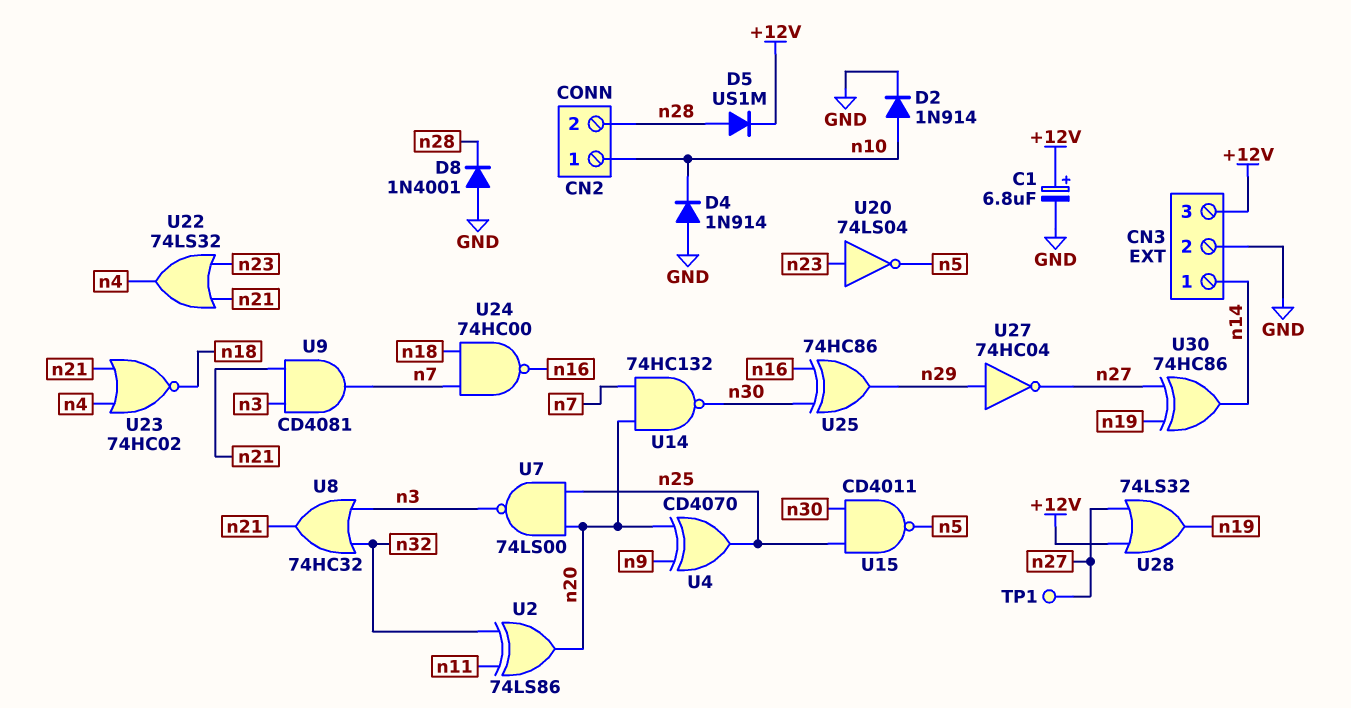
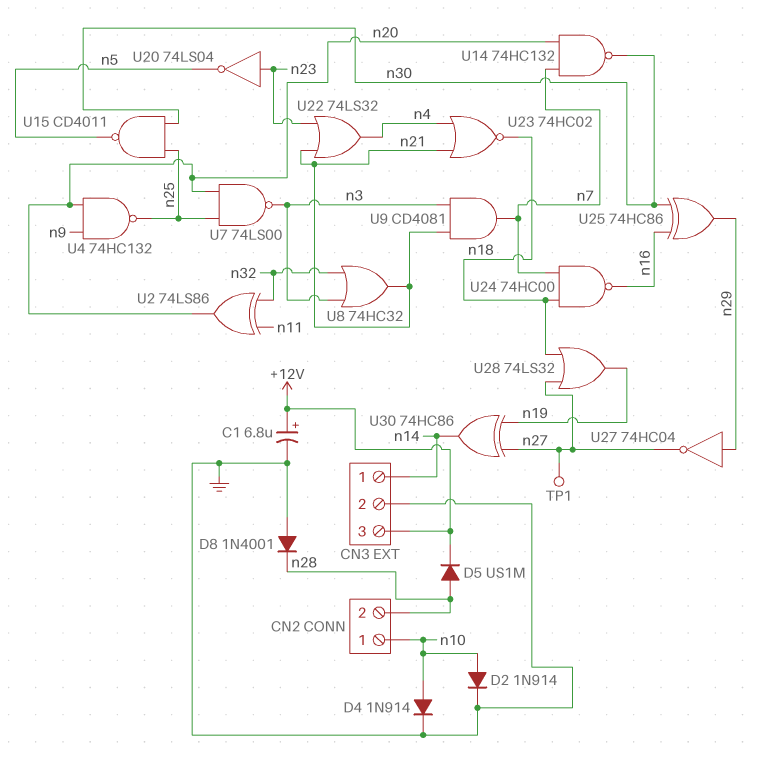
D4: diode 1N914 (A GND, K n10) -> diode 1N914 (A n10, K GND)
U4: XOR CD4070 (in n9, in n20, out n25) -> NAND 74HC132 (in n9, in n20, out n25)
U28: OR 74LS32 (in +12V, in n27, out n19) -> OR 74LS32 (in n18, in n27, out n19)

